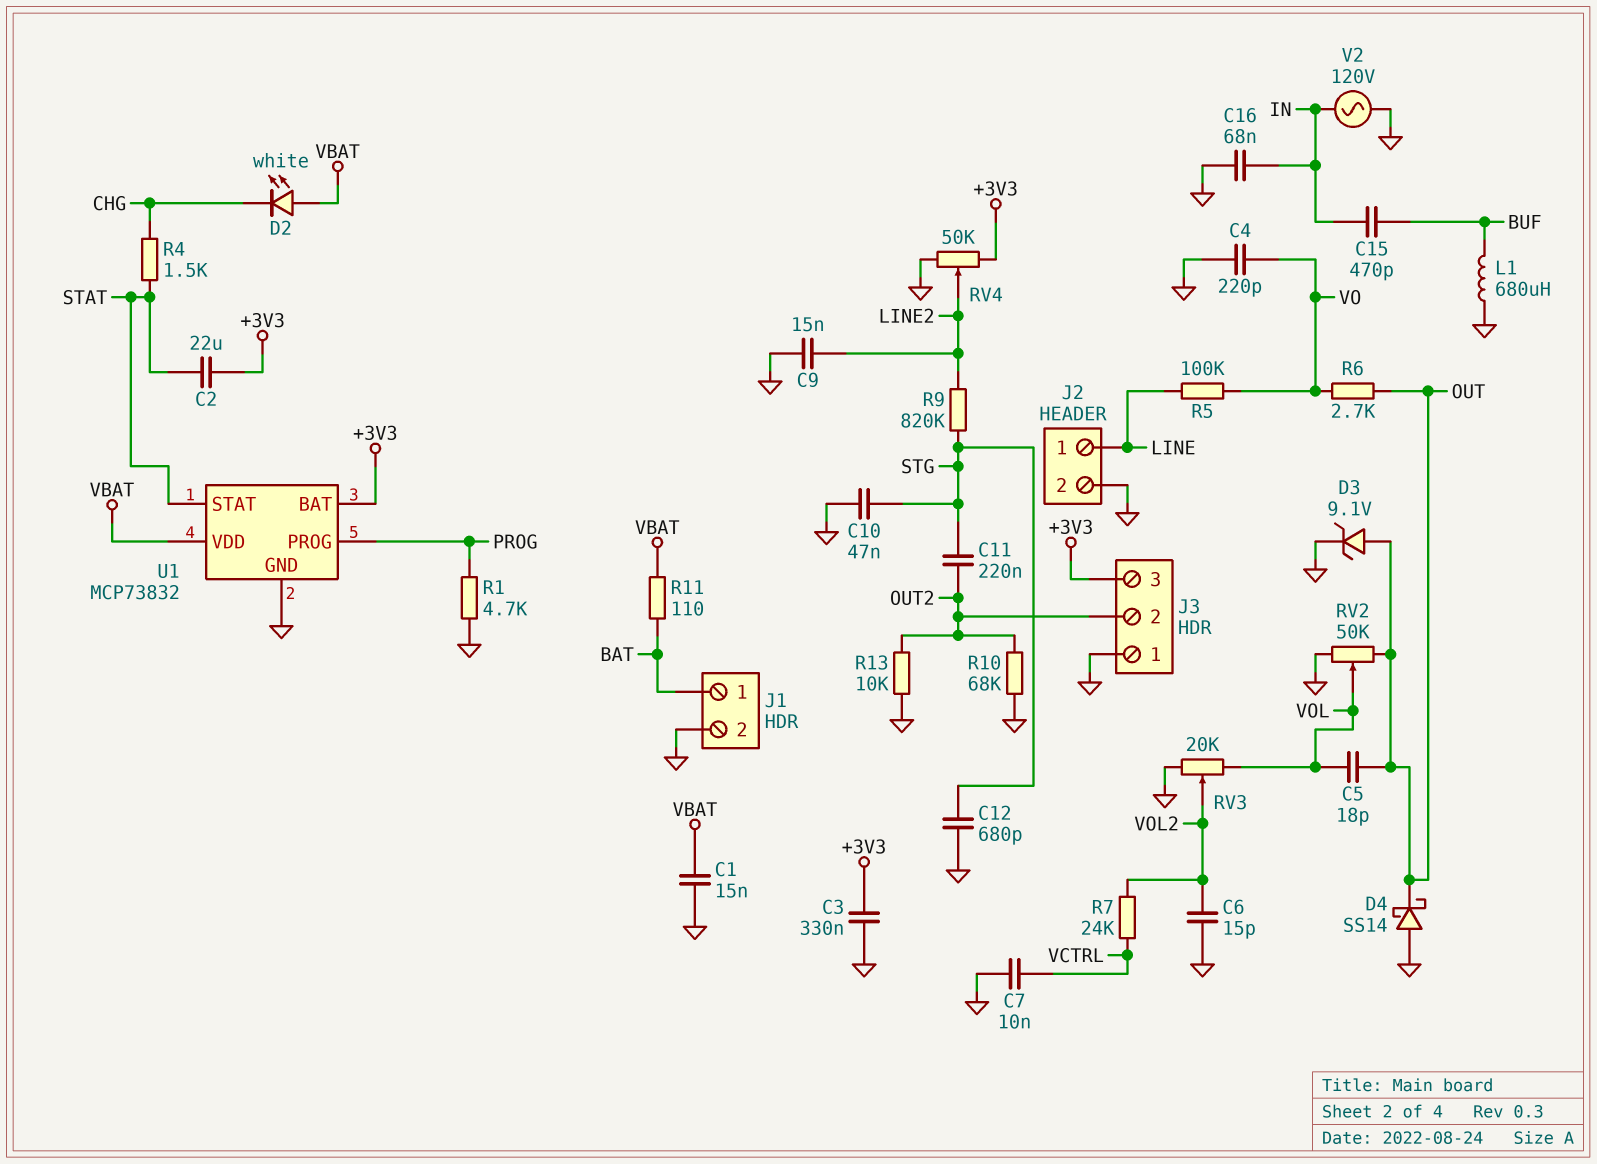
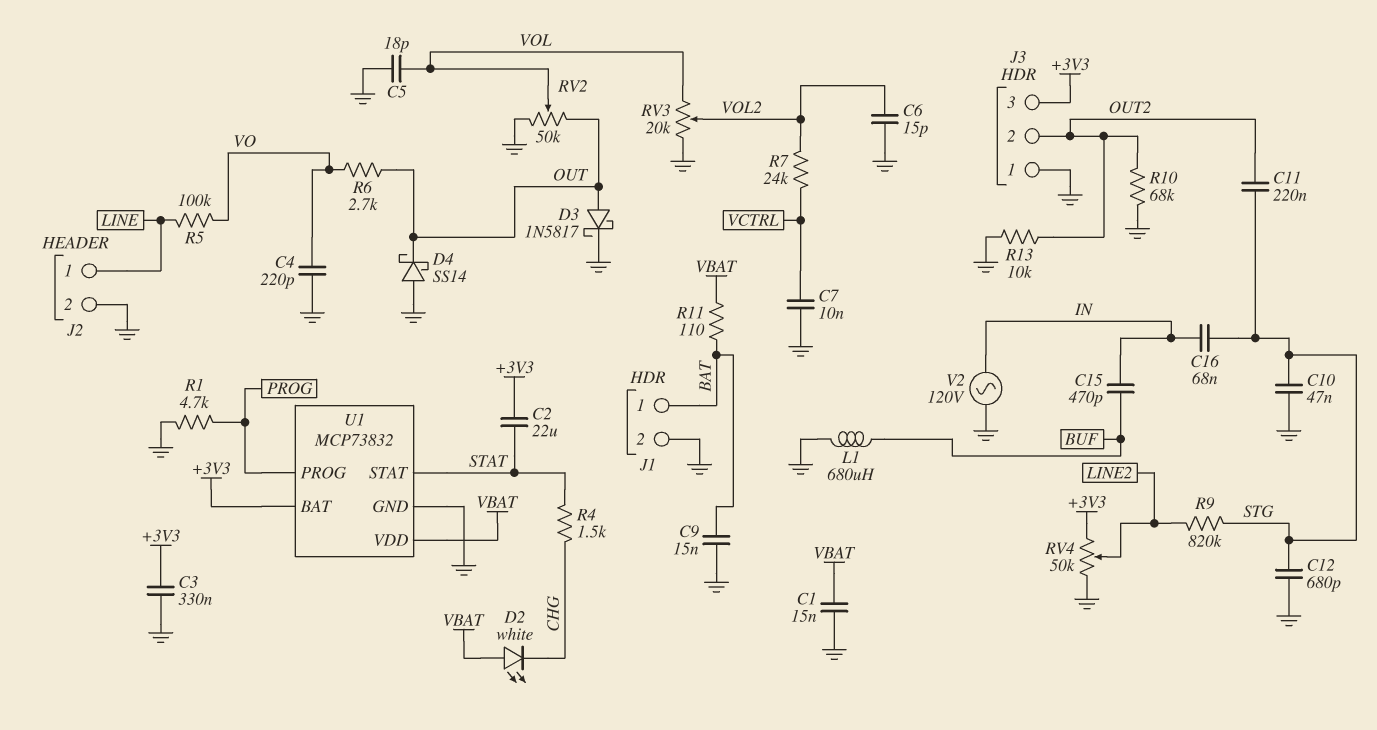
C5: 18pF (OUT, VOL) -> 18pF (GND, VOL)
C9: 15nF (GND, LINE2) -> 15nF (BAT, GND)
C16: 68nF (GND, IN) -> 68nF (IN, STG)
D3: zener 9.1V (A OUT, K GND) -> schottky 1N5817 (A OUT, K GND)

